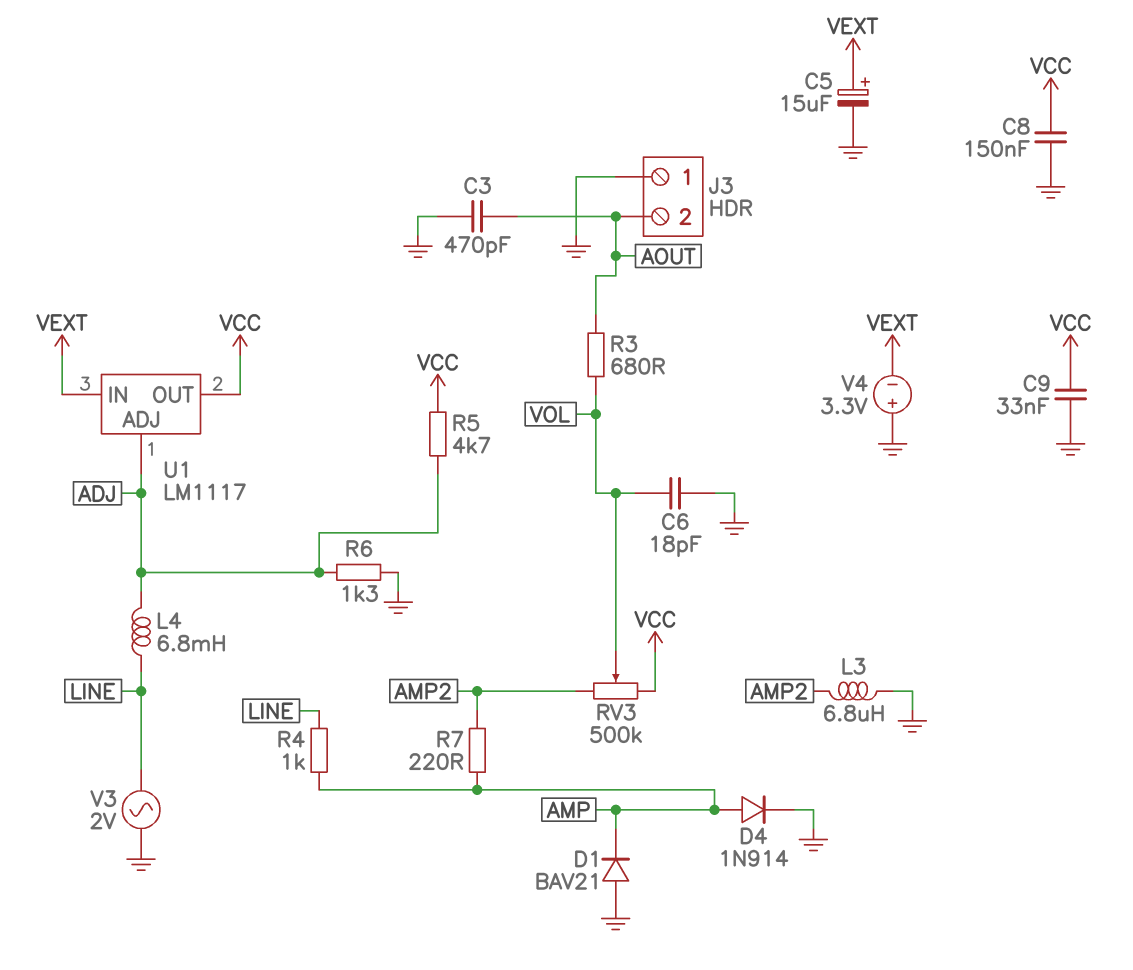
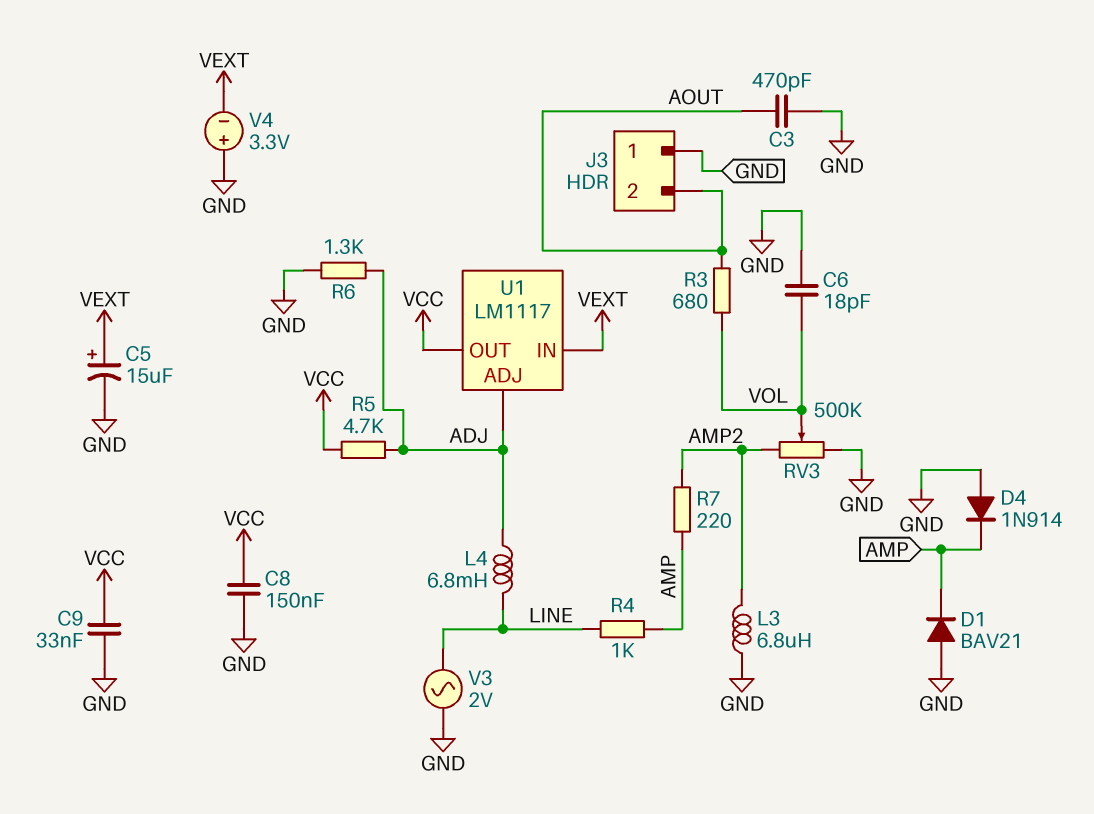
D4: diode 1N914 (A AMP, K GND) -> diode 1N914 (A GND, K AMP)
RV3: 500k (AMP2, VCC, wiper VOL) -> 500k (AMP2, GND, wiper VOL)

